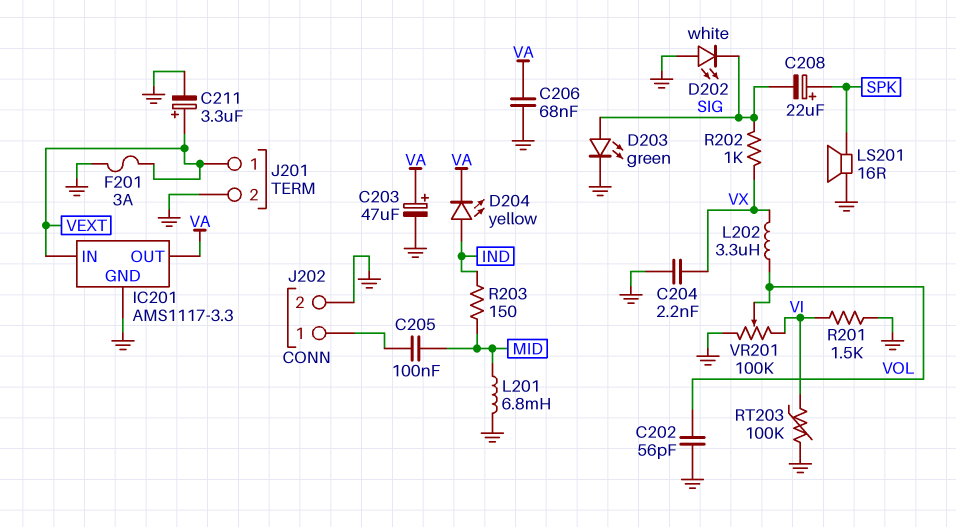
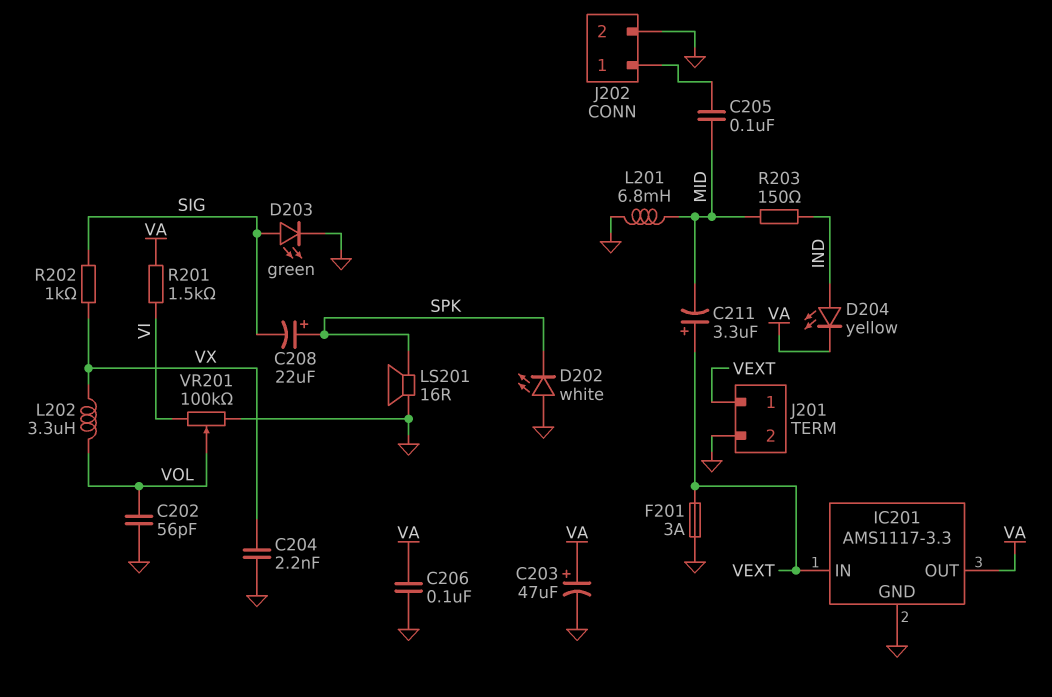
C206: 68nF (GND, VA) -> 100nF (GND, VA)
C211: 3.3uF (plus VEXT, minus GND) -> 3.3uF (plus VEXT, minus MID)
D202: LED white (A GND, K SIG) -> LED white (A GND, K SPK)
R201: 1.5k (GND, VI) -> 1.5k (VA, VI)
RT203: 100k (GND, VI) -> none

